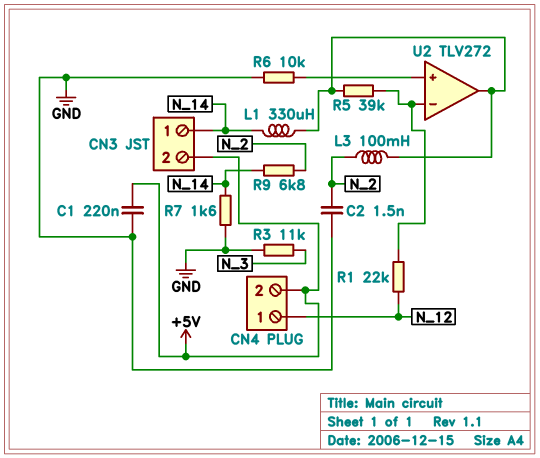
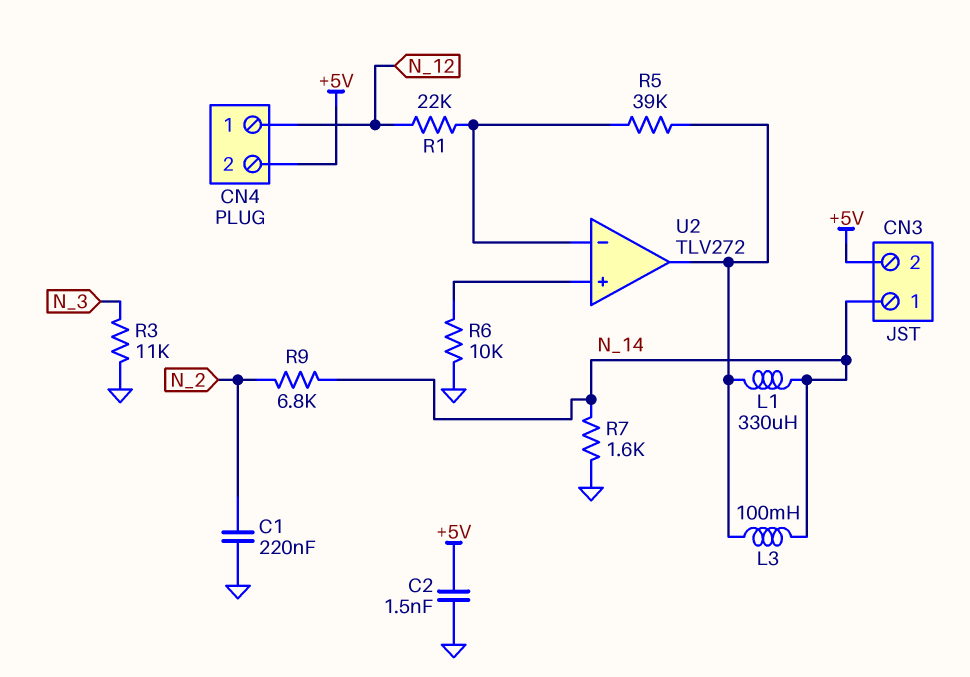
C1: 220nF (+5V, GND) -> 220nF (GND, N_2)
C2: 1.5nF (GND, N_2) -> 1.5nF (+5V, GND)
L3: 100mH (N_2, U2/out) -> 100mH (N_14, U2/out)

